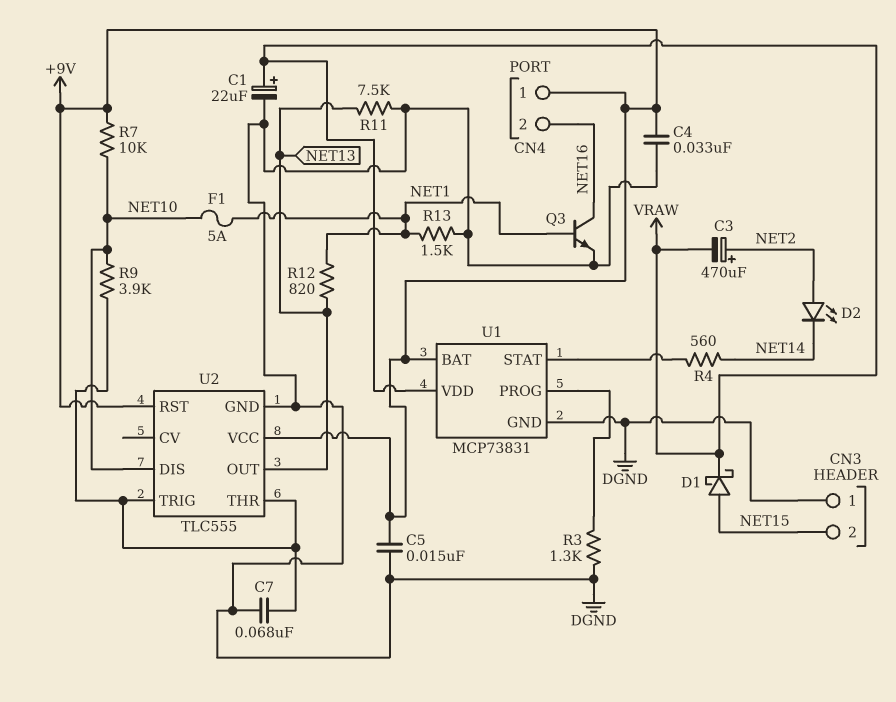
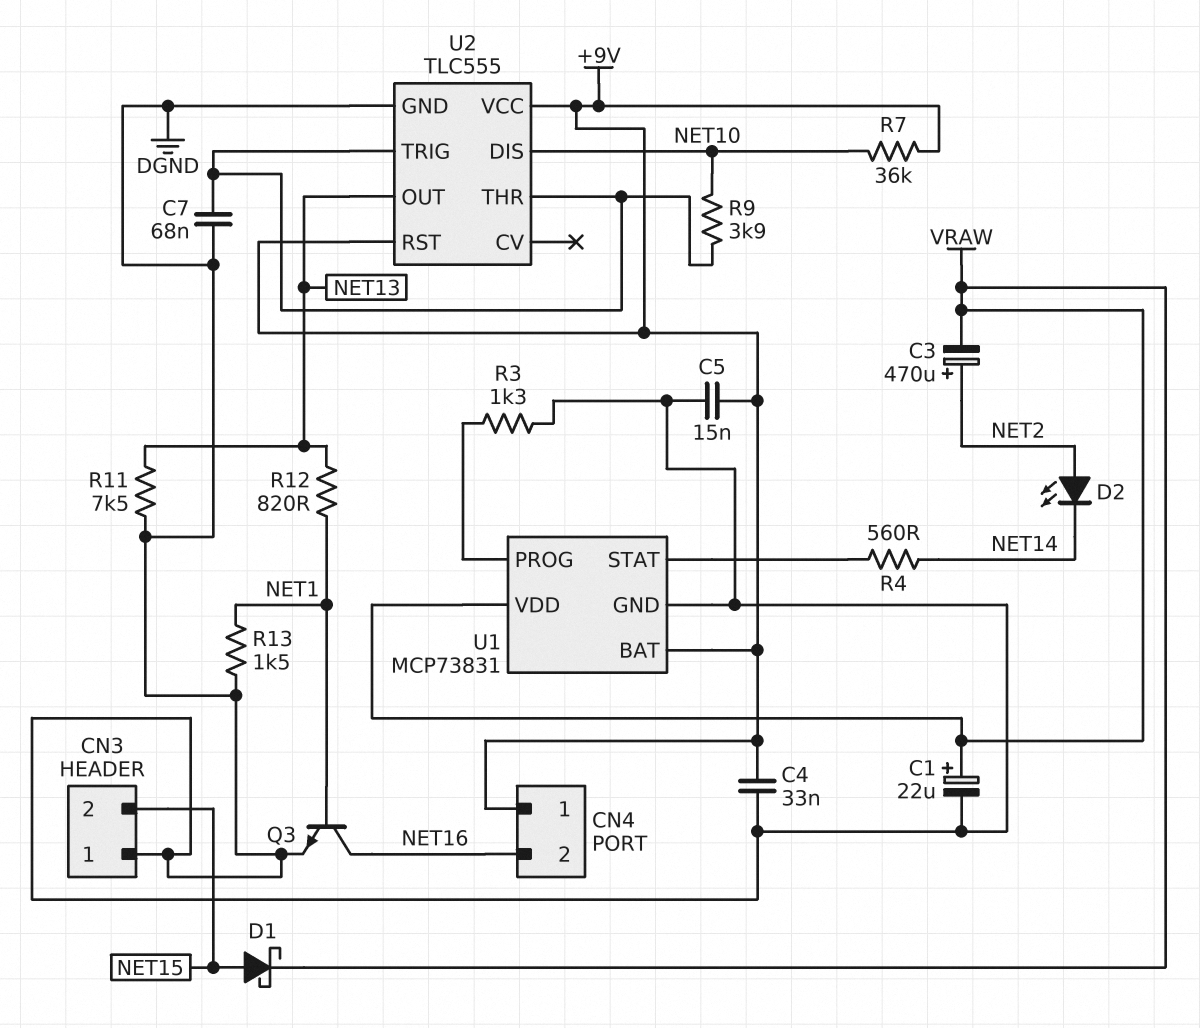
F1: 5A (NET1, NET10) -> none
R7: 10k (+9V, NET10) -> 36k (+9V, NET10)

